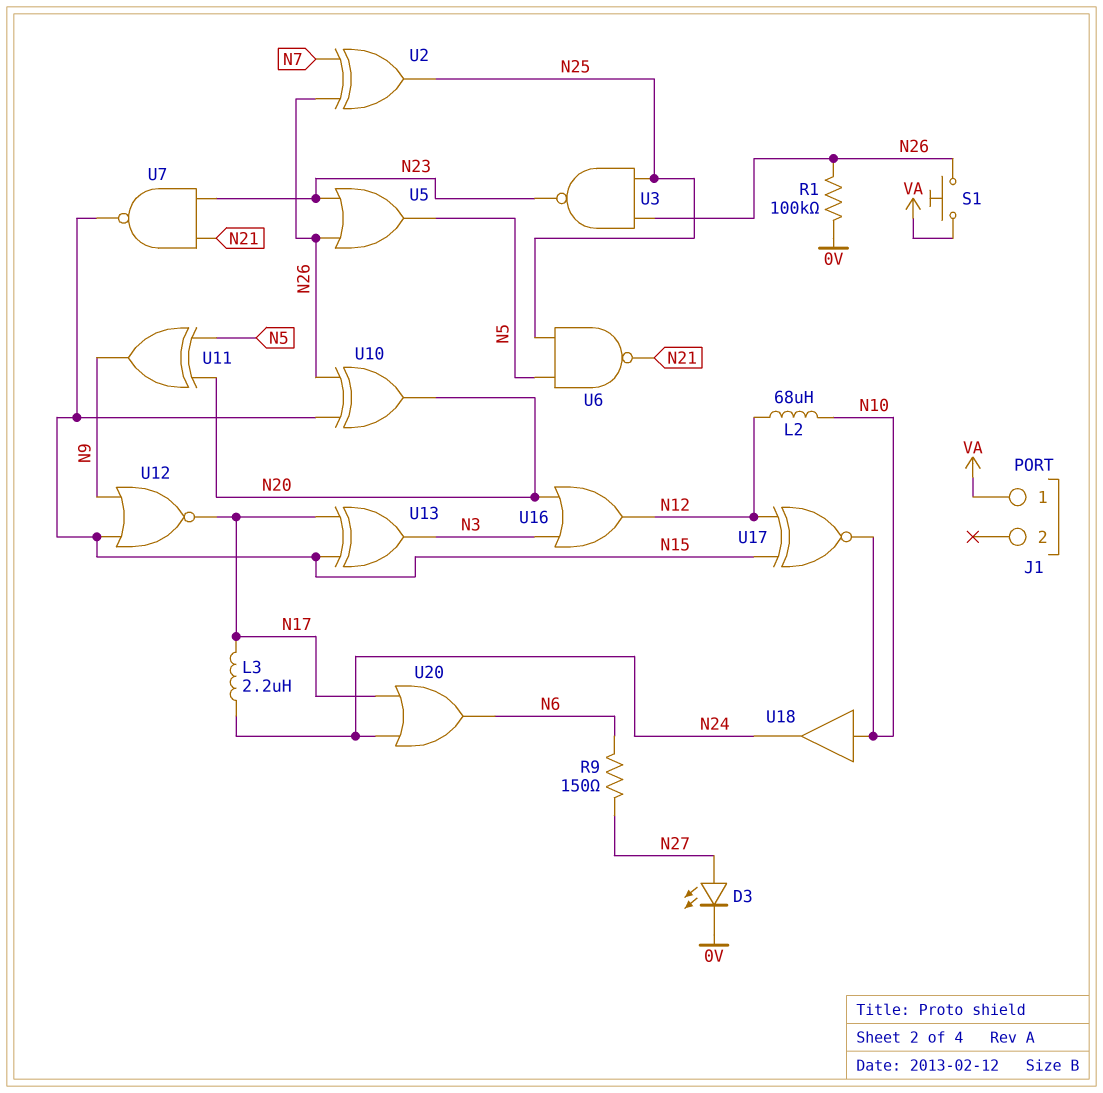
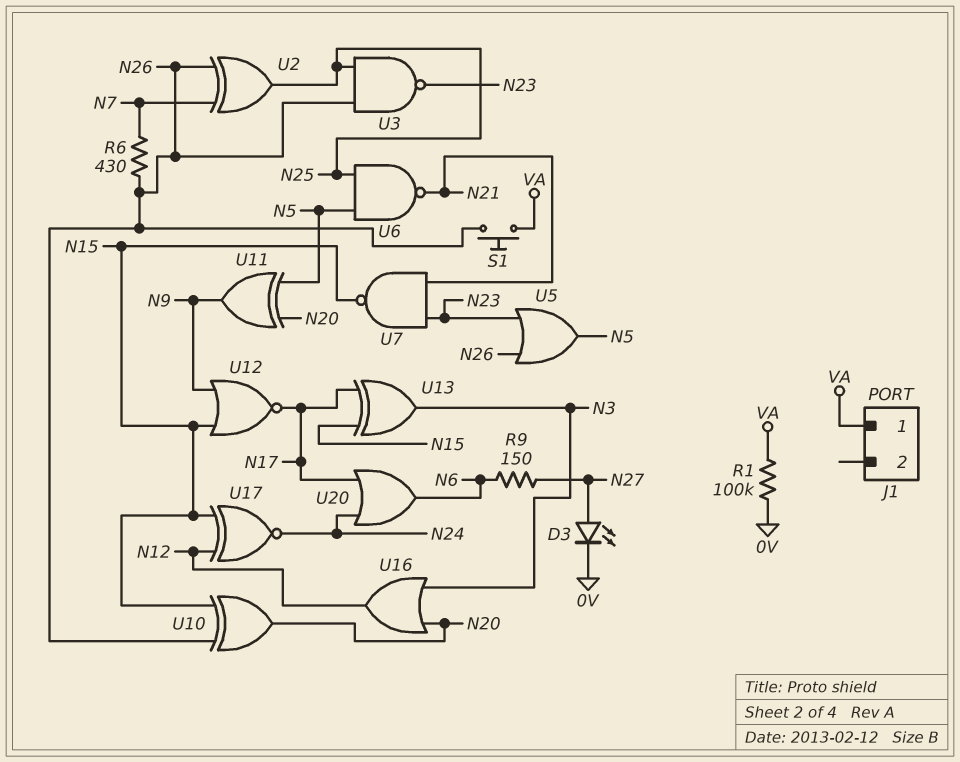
L2: 68uH (N10, N12) -> none
L3: 2.2uH (N17, N24) -> none
R1: 100k (0V, N26) -> 100k (0V, VA)
R6: none -> 430 (N7, N26)
U17: XNOR (in N12, in N15, out N10) -> XNOR (in N12, in N15, out N24)
U18: buffer (in N10, out N24) -> none

